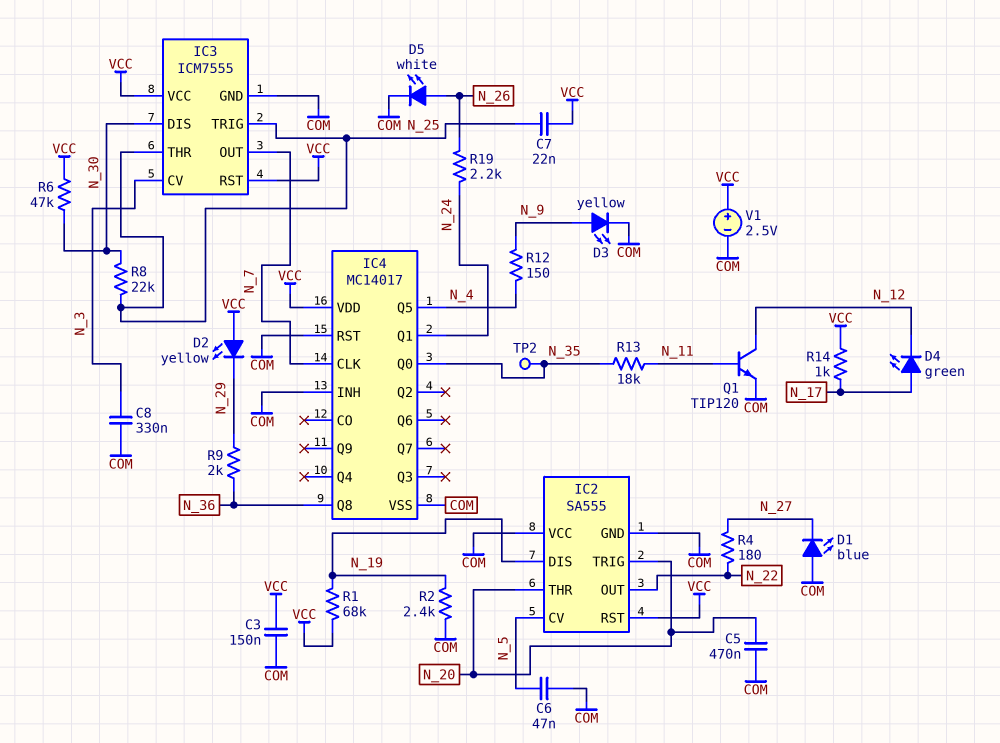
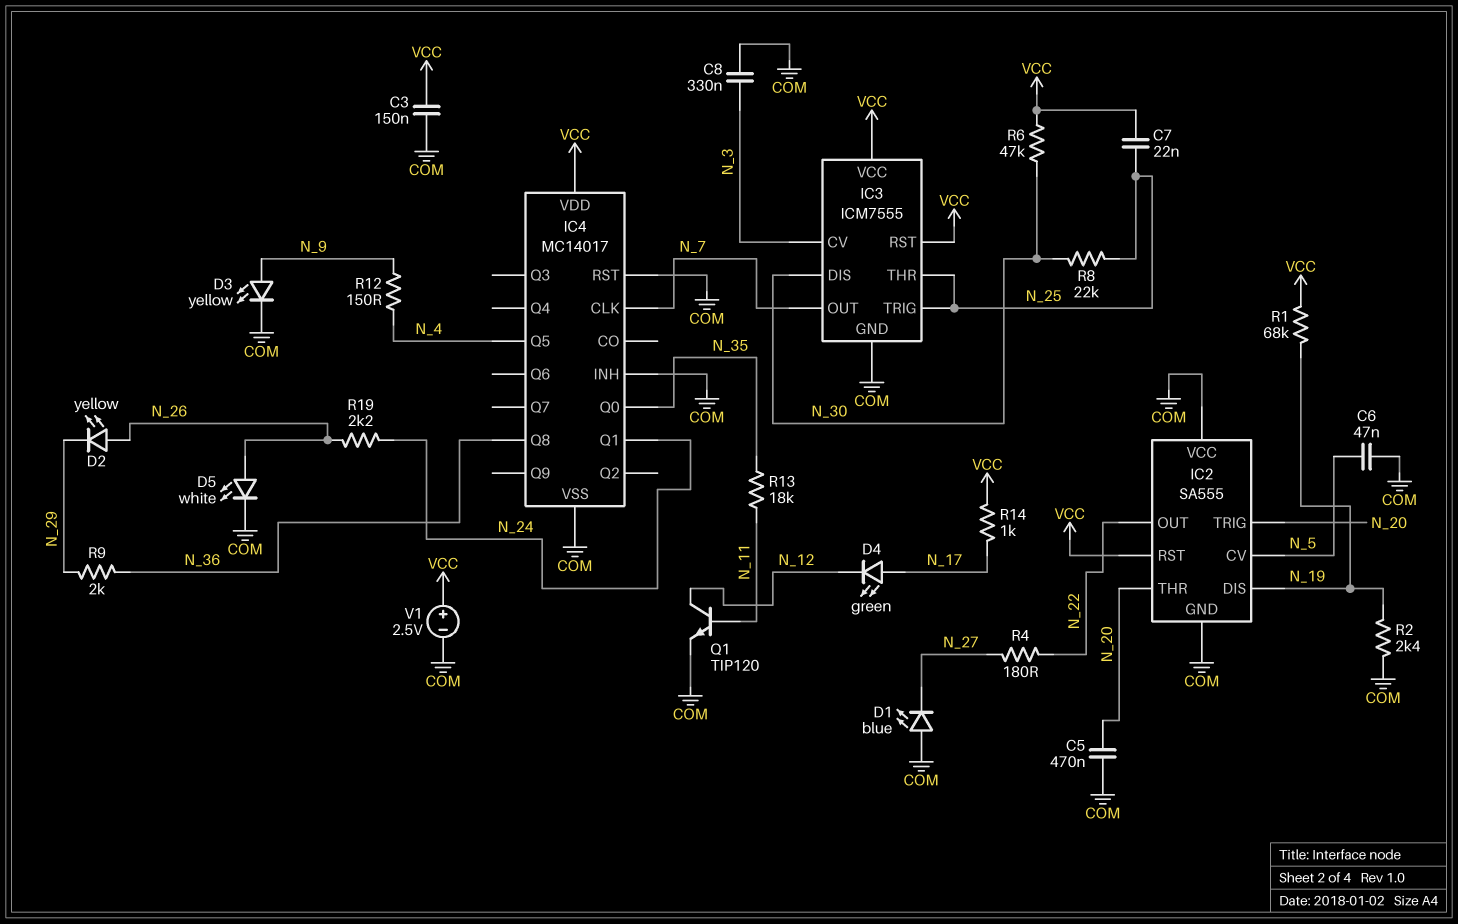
D2: LED yellow (A VCC, K N_29) -> LED yellow (A N_26, K N_29)
TP2: test point (N_35) -> none

